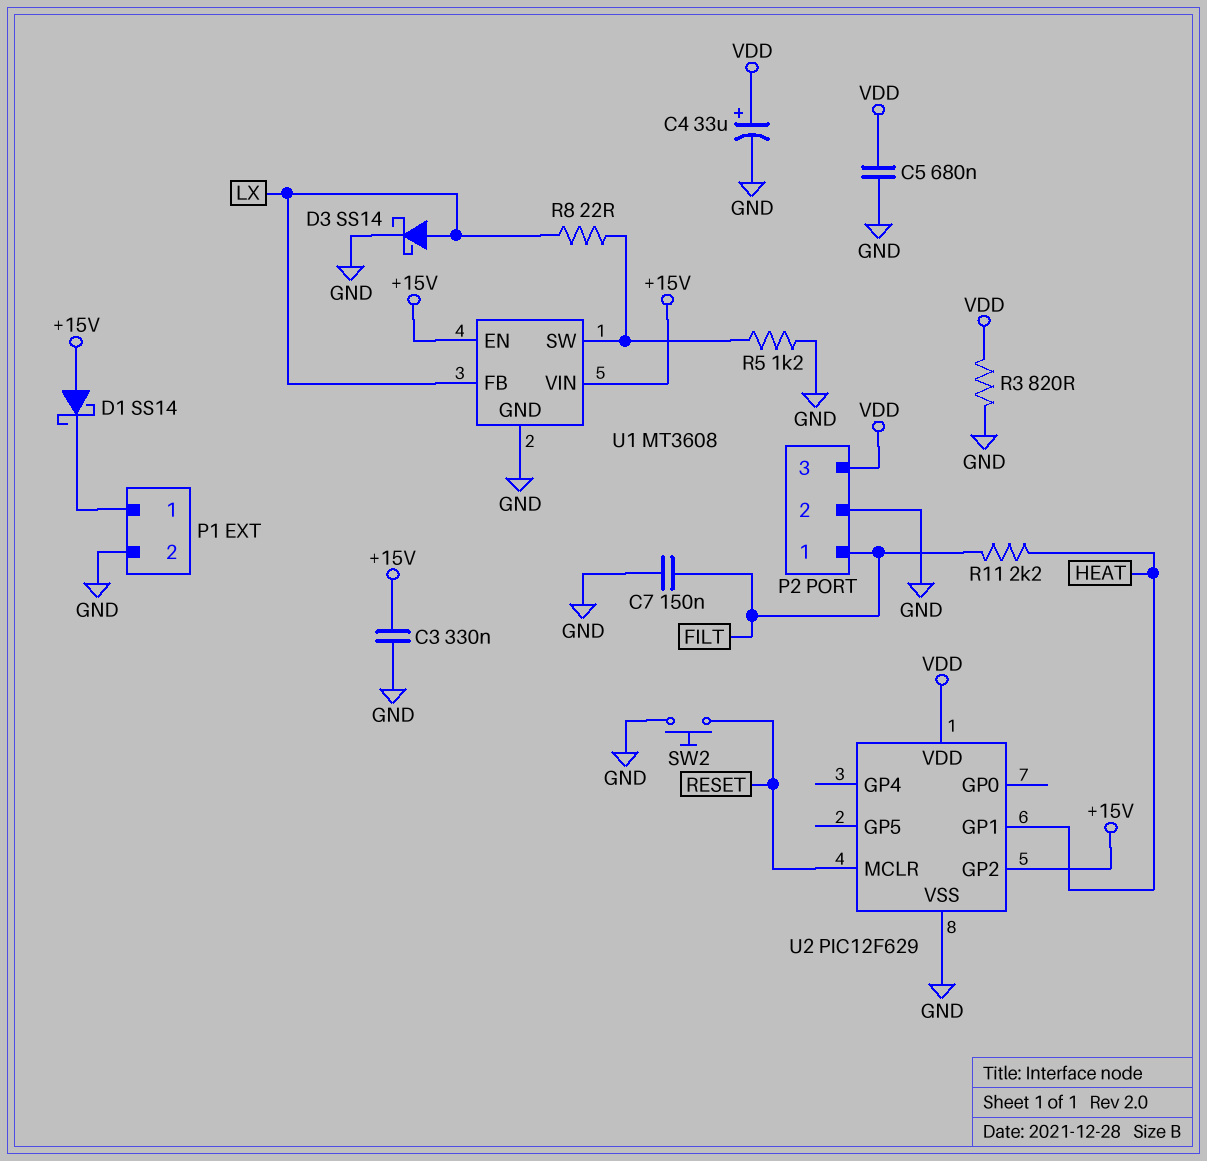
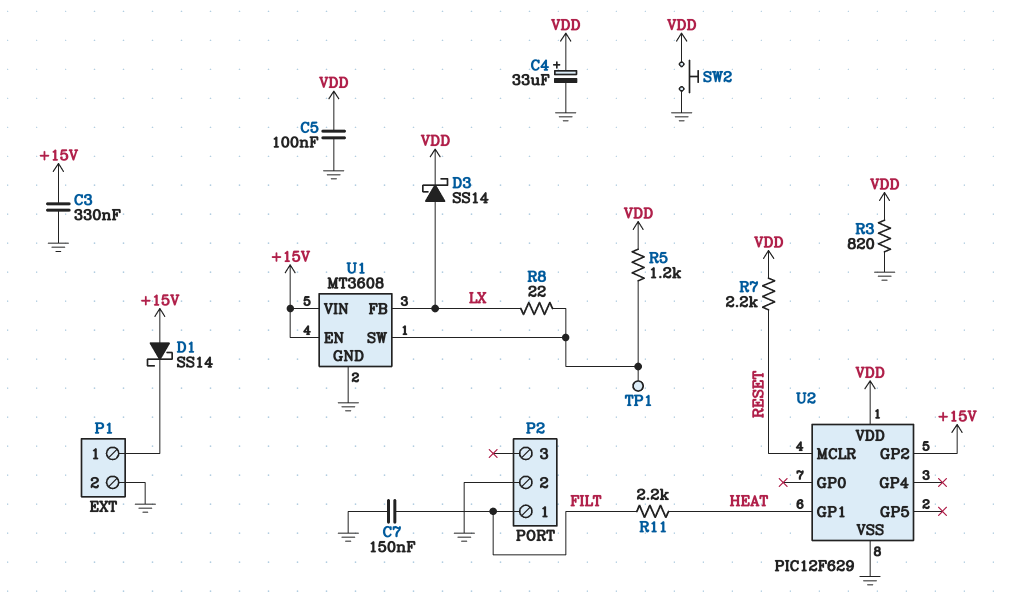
C5: 680nF (GND, VDD) -> 100nF (GND, VDD)
D3: schottky SS14 (A LX, K GND) -> schottky SS14 (A LX, K VDD)
P2 pin 3: VDD -> none
R5: 1.2k (GND, U1/SW) -> 1.2k (U1/SW, VDD)
R7: none -> 2.2k (RESET, VDD)
SW2: button (GND, RESET) -> button (GND, VDD)
TP1: none -> test point (U1/SW)

